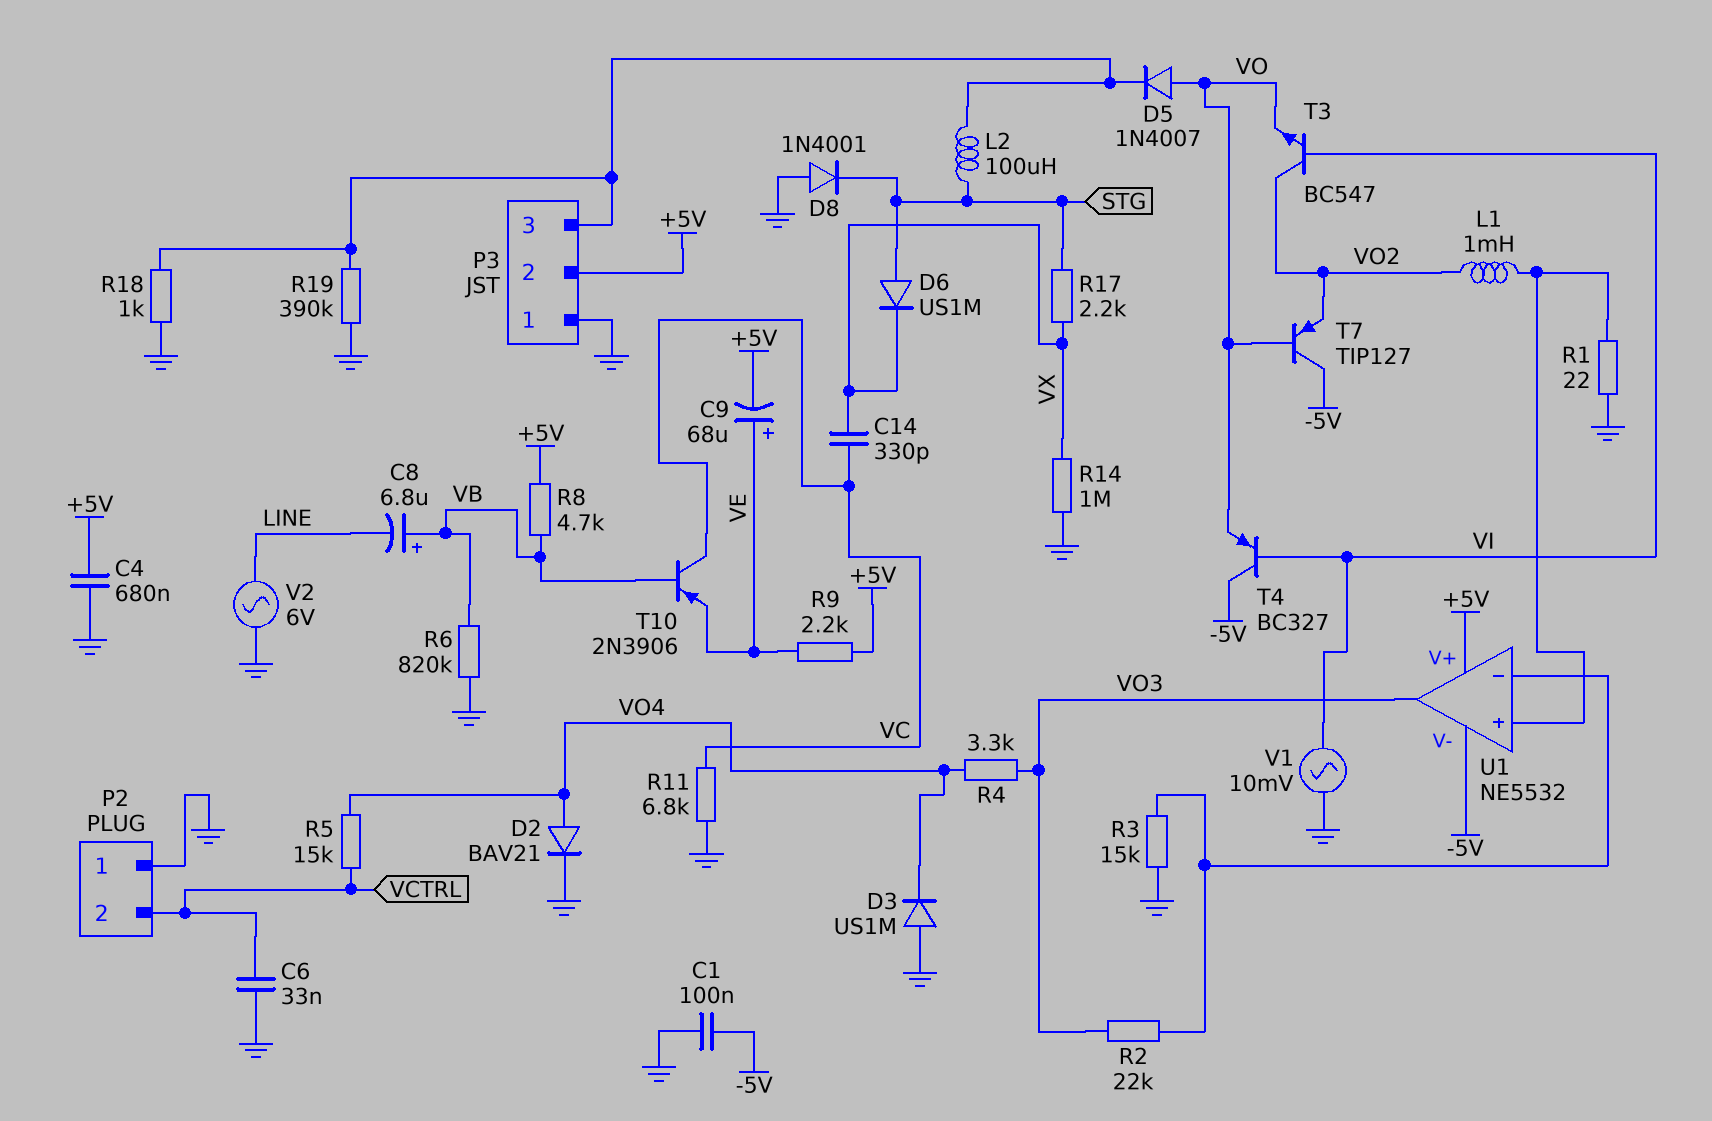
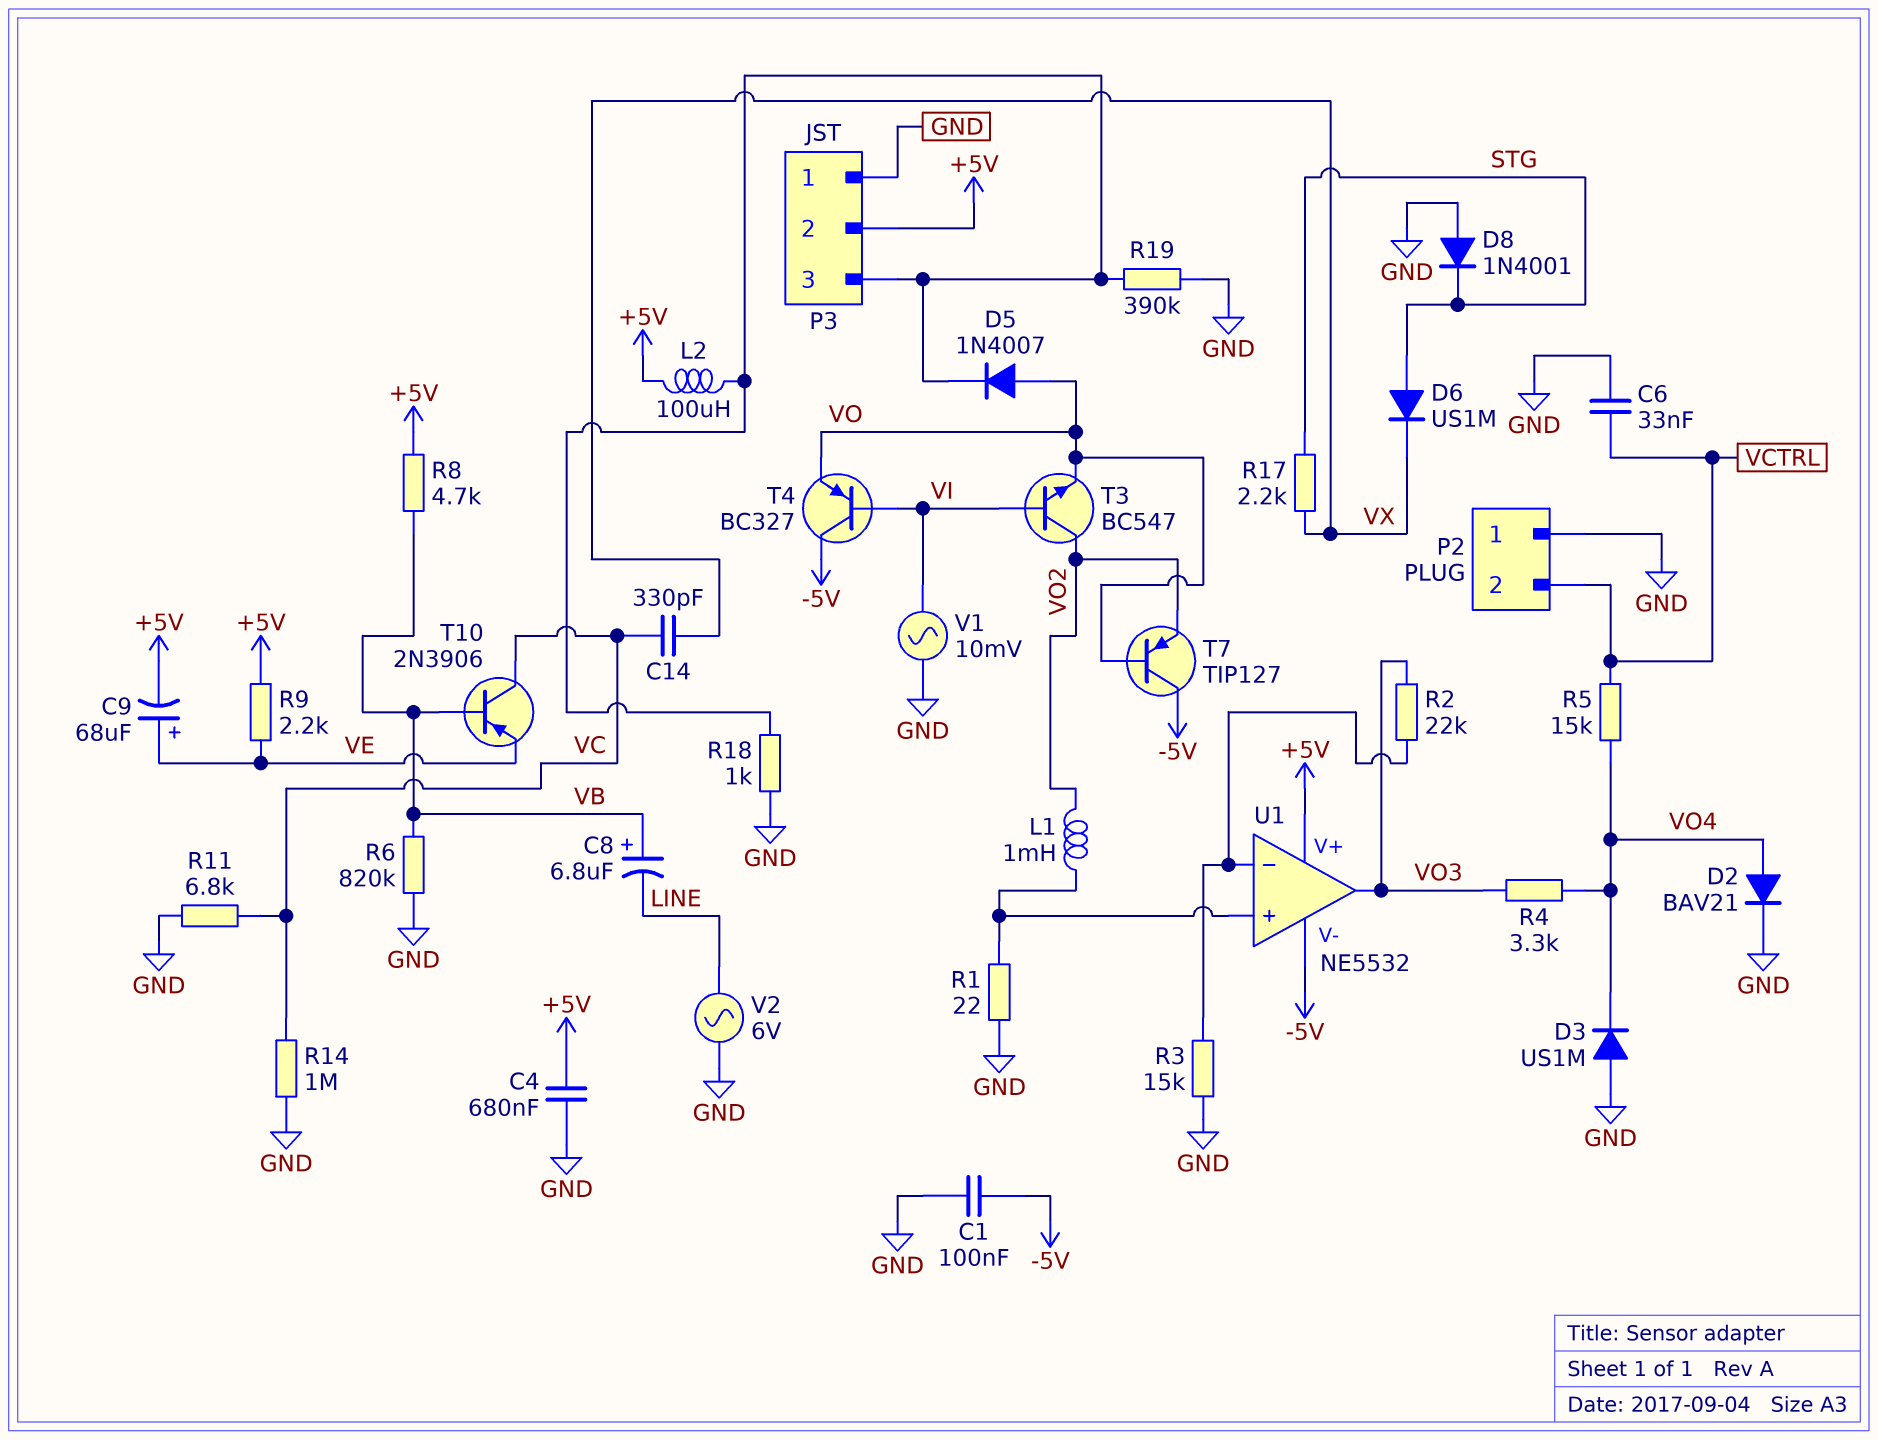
L2: 100uH (P3/3, STG) -> 100uH (+5V, P3/3)
R14: 1M (GND, VX) -> 1M (GND, VC)

